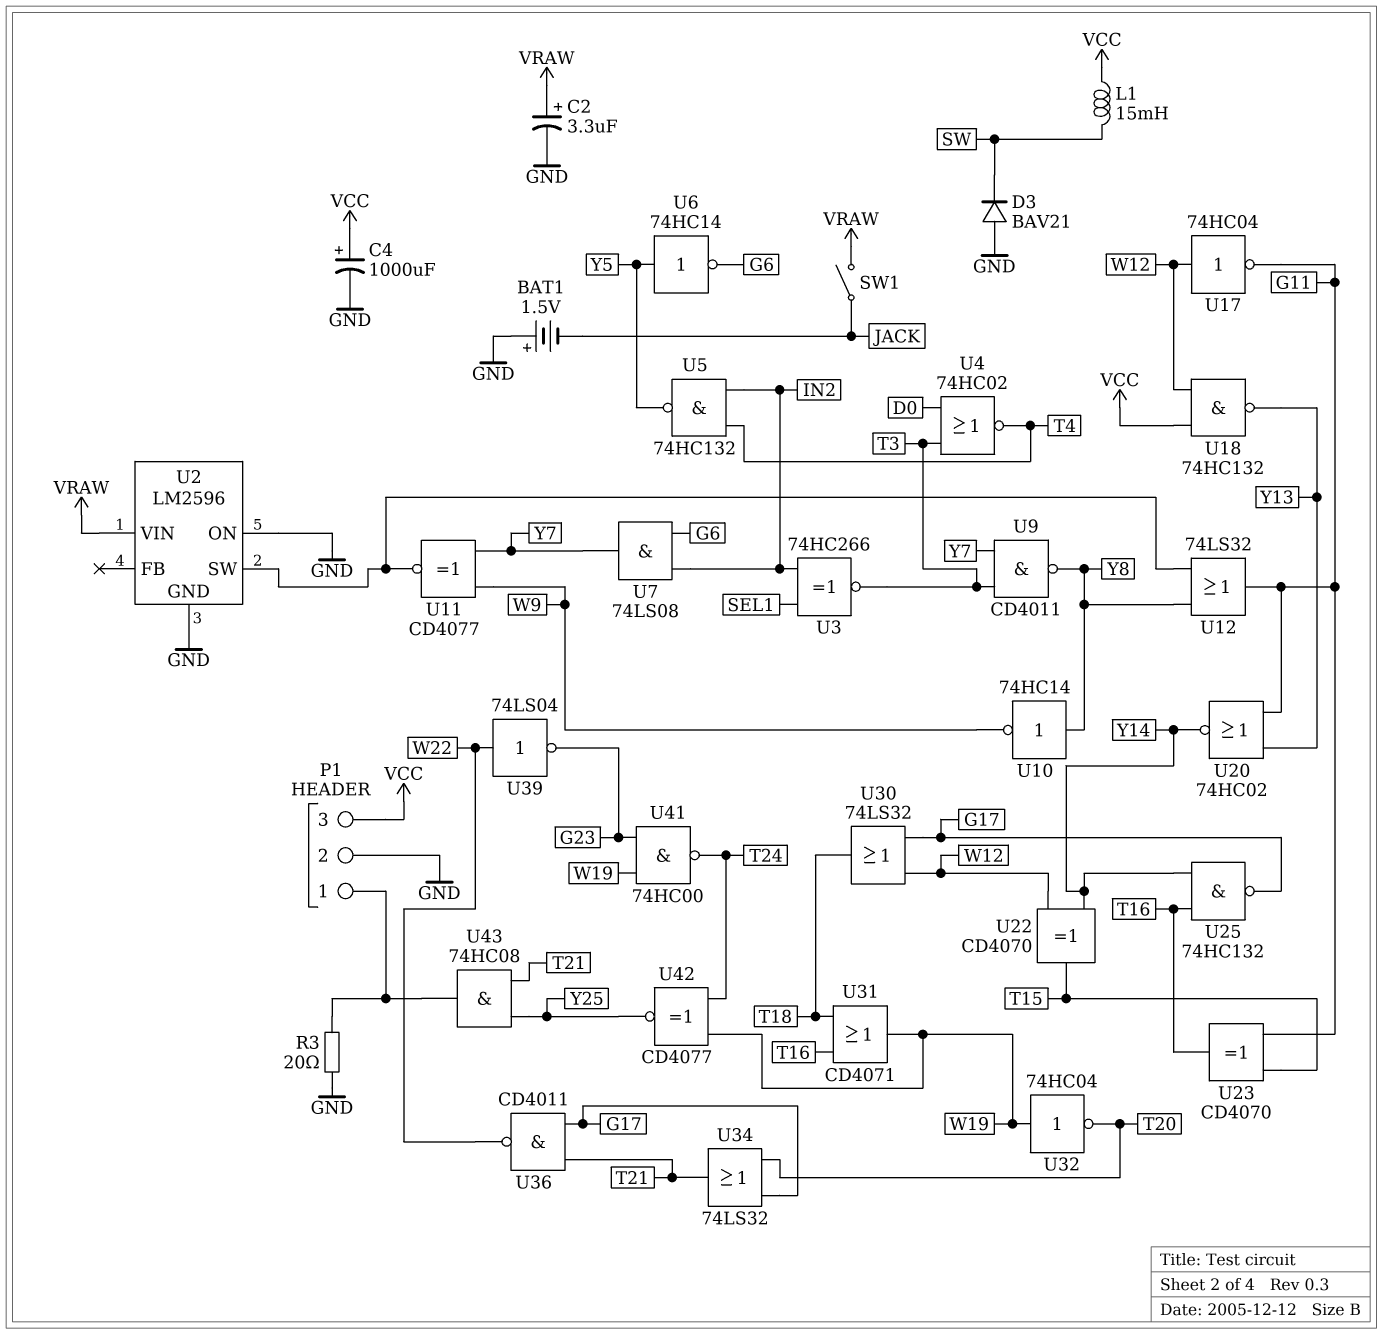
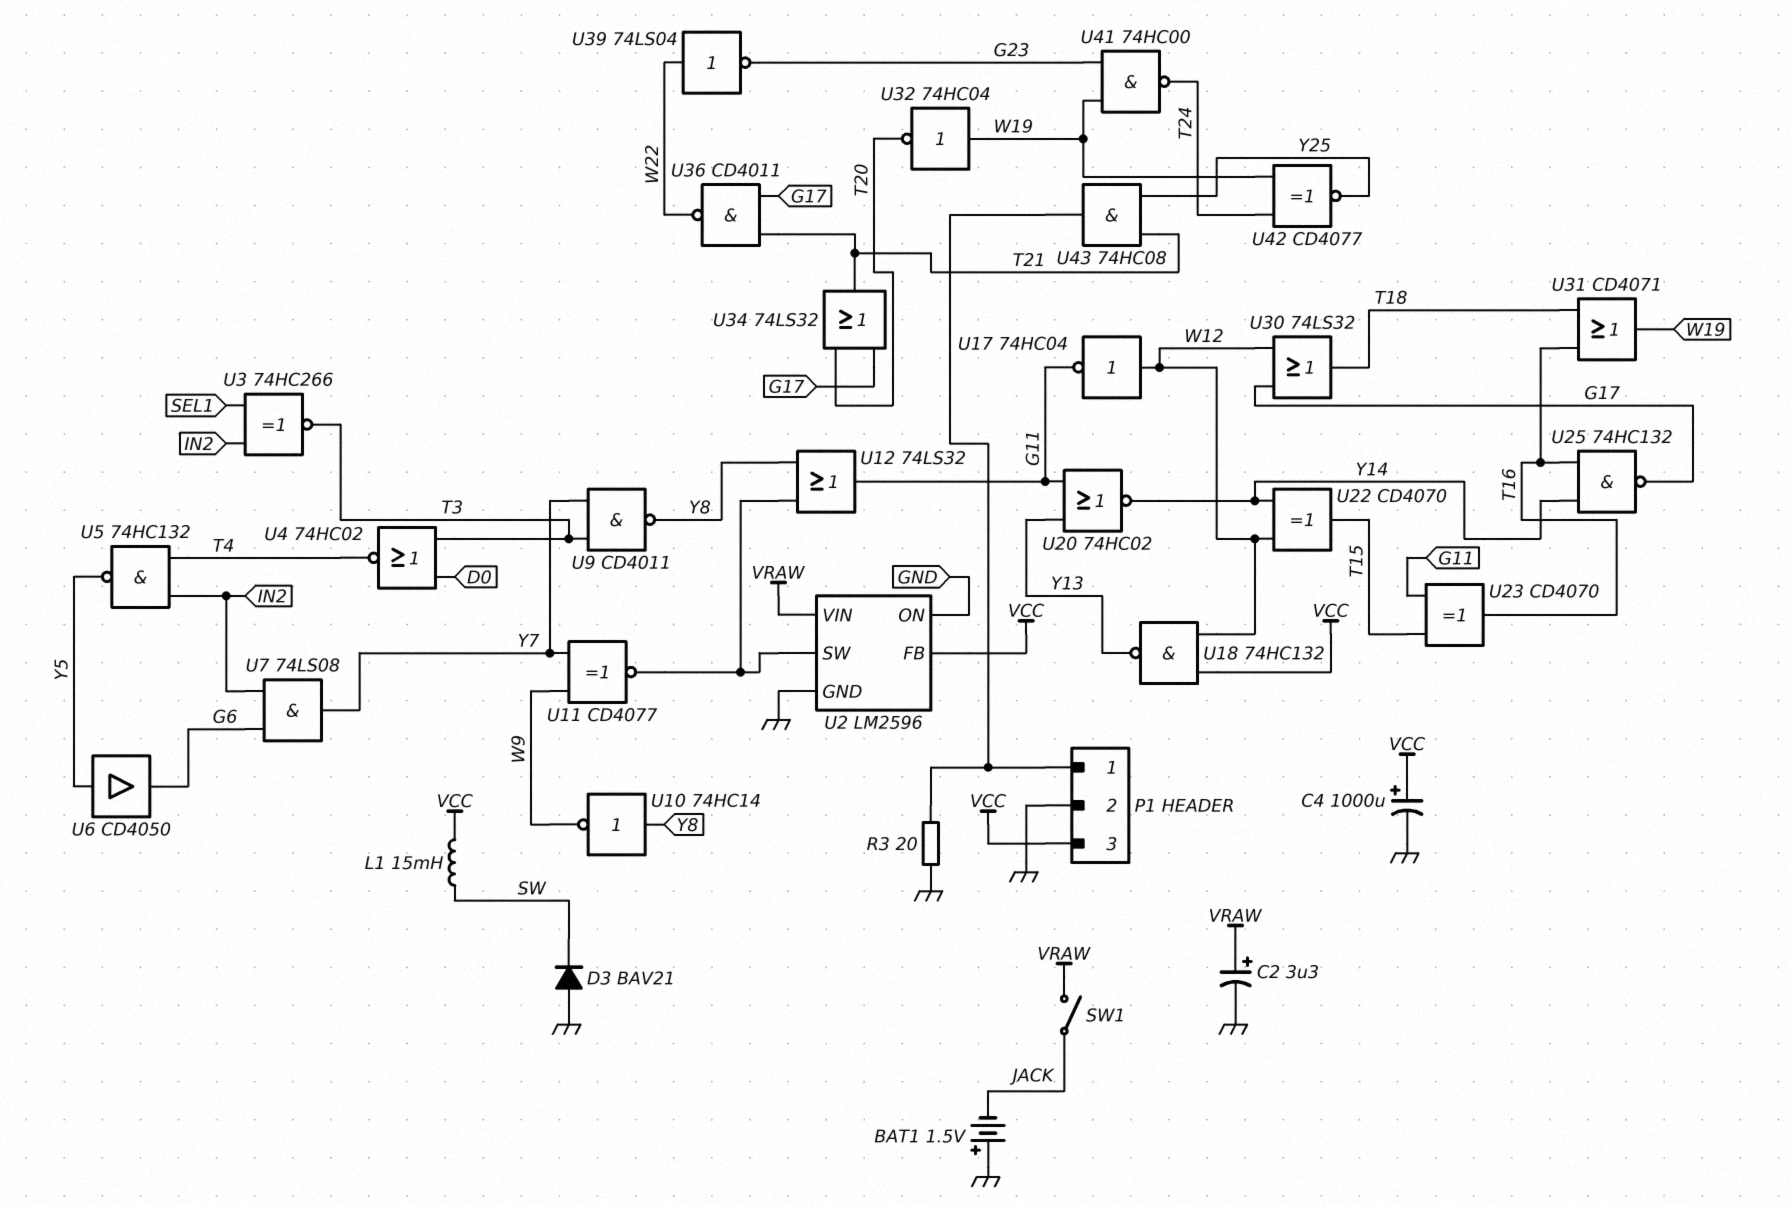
U2 pin FB: none -> VCC
U6: NOT 74HC14 (in Y5, out G6) -> buffer CD4050 (in Y5, out G6)

